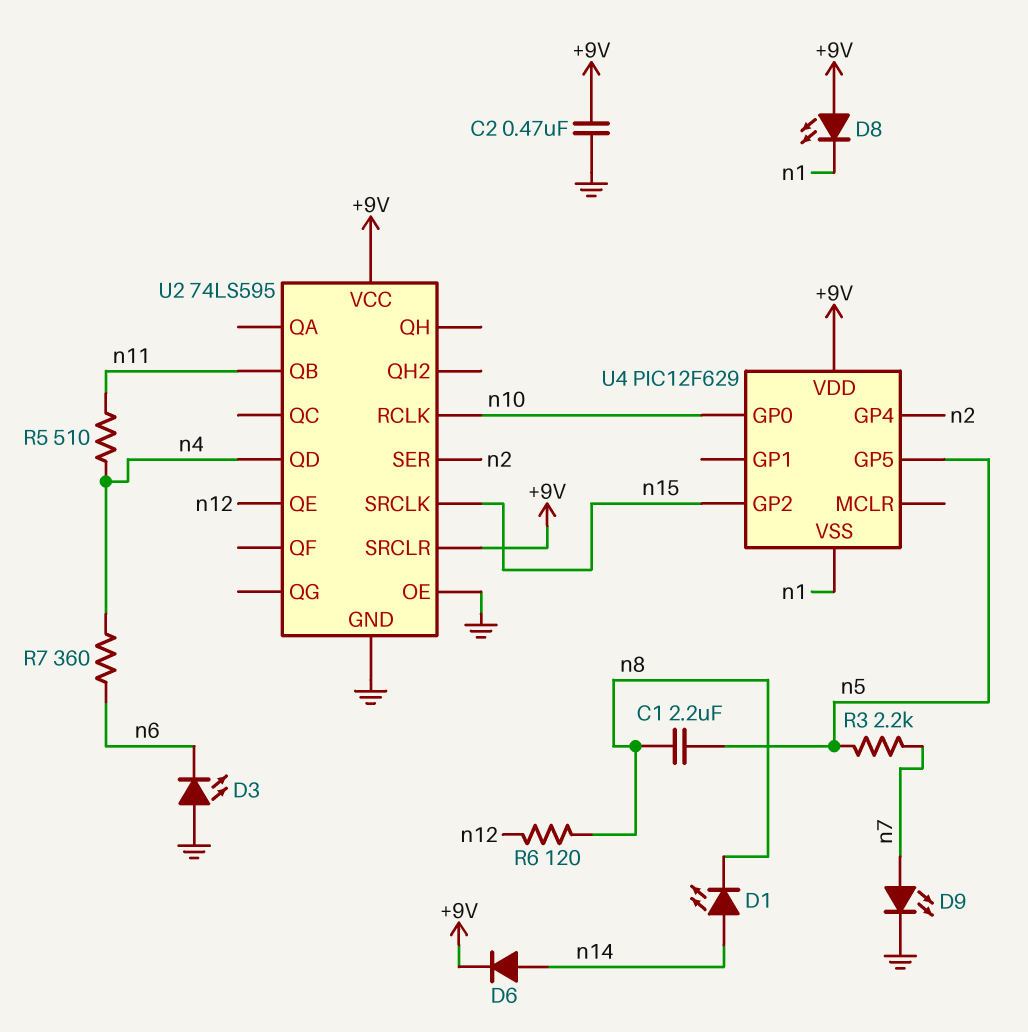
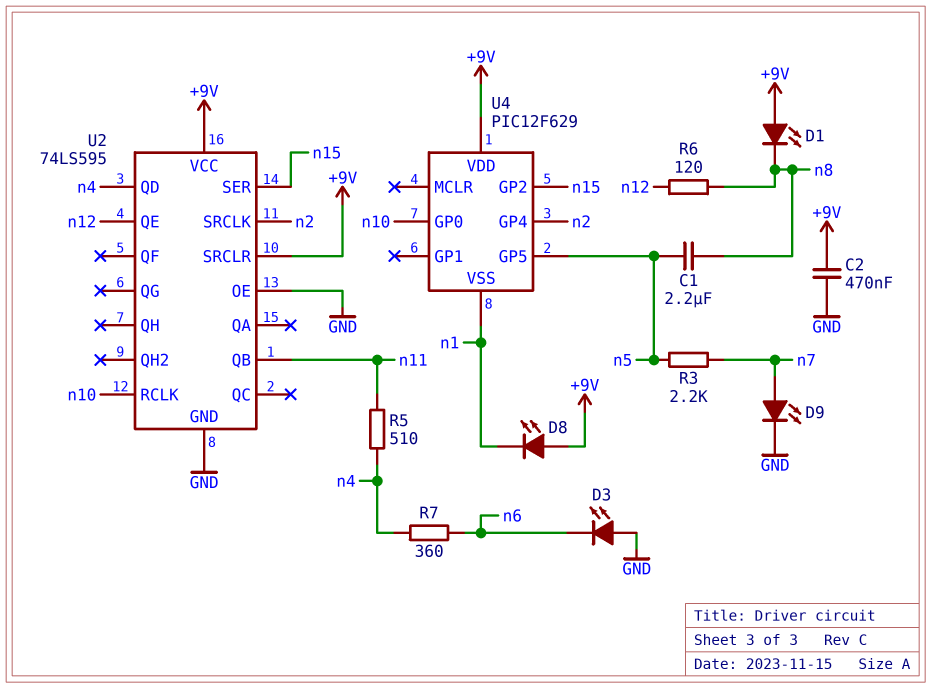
D1: LED (A n14, K n8) -> LED (A +9V, K n8)
D6: diode (A n14, K +9V) -> none
U2 pin SER: n2 -> n15
U2 pin SRCLK: n15 -> n2

